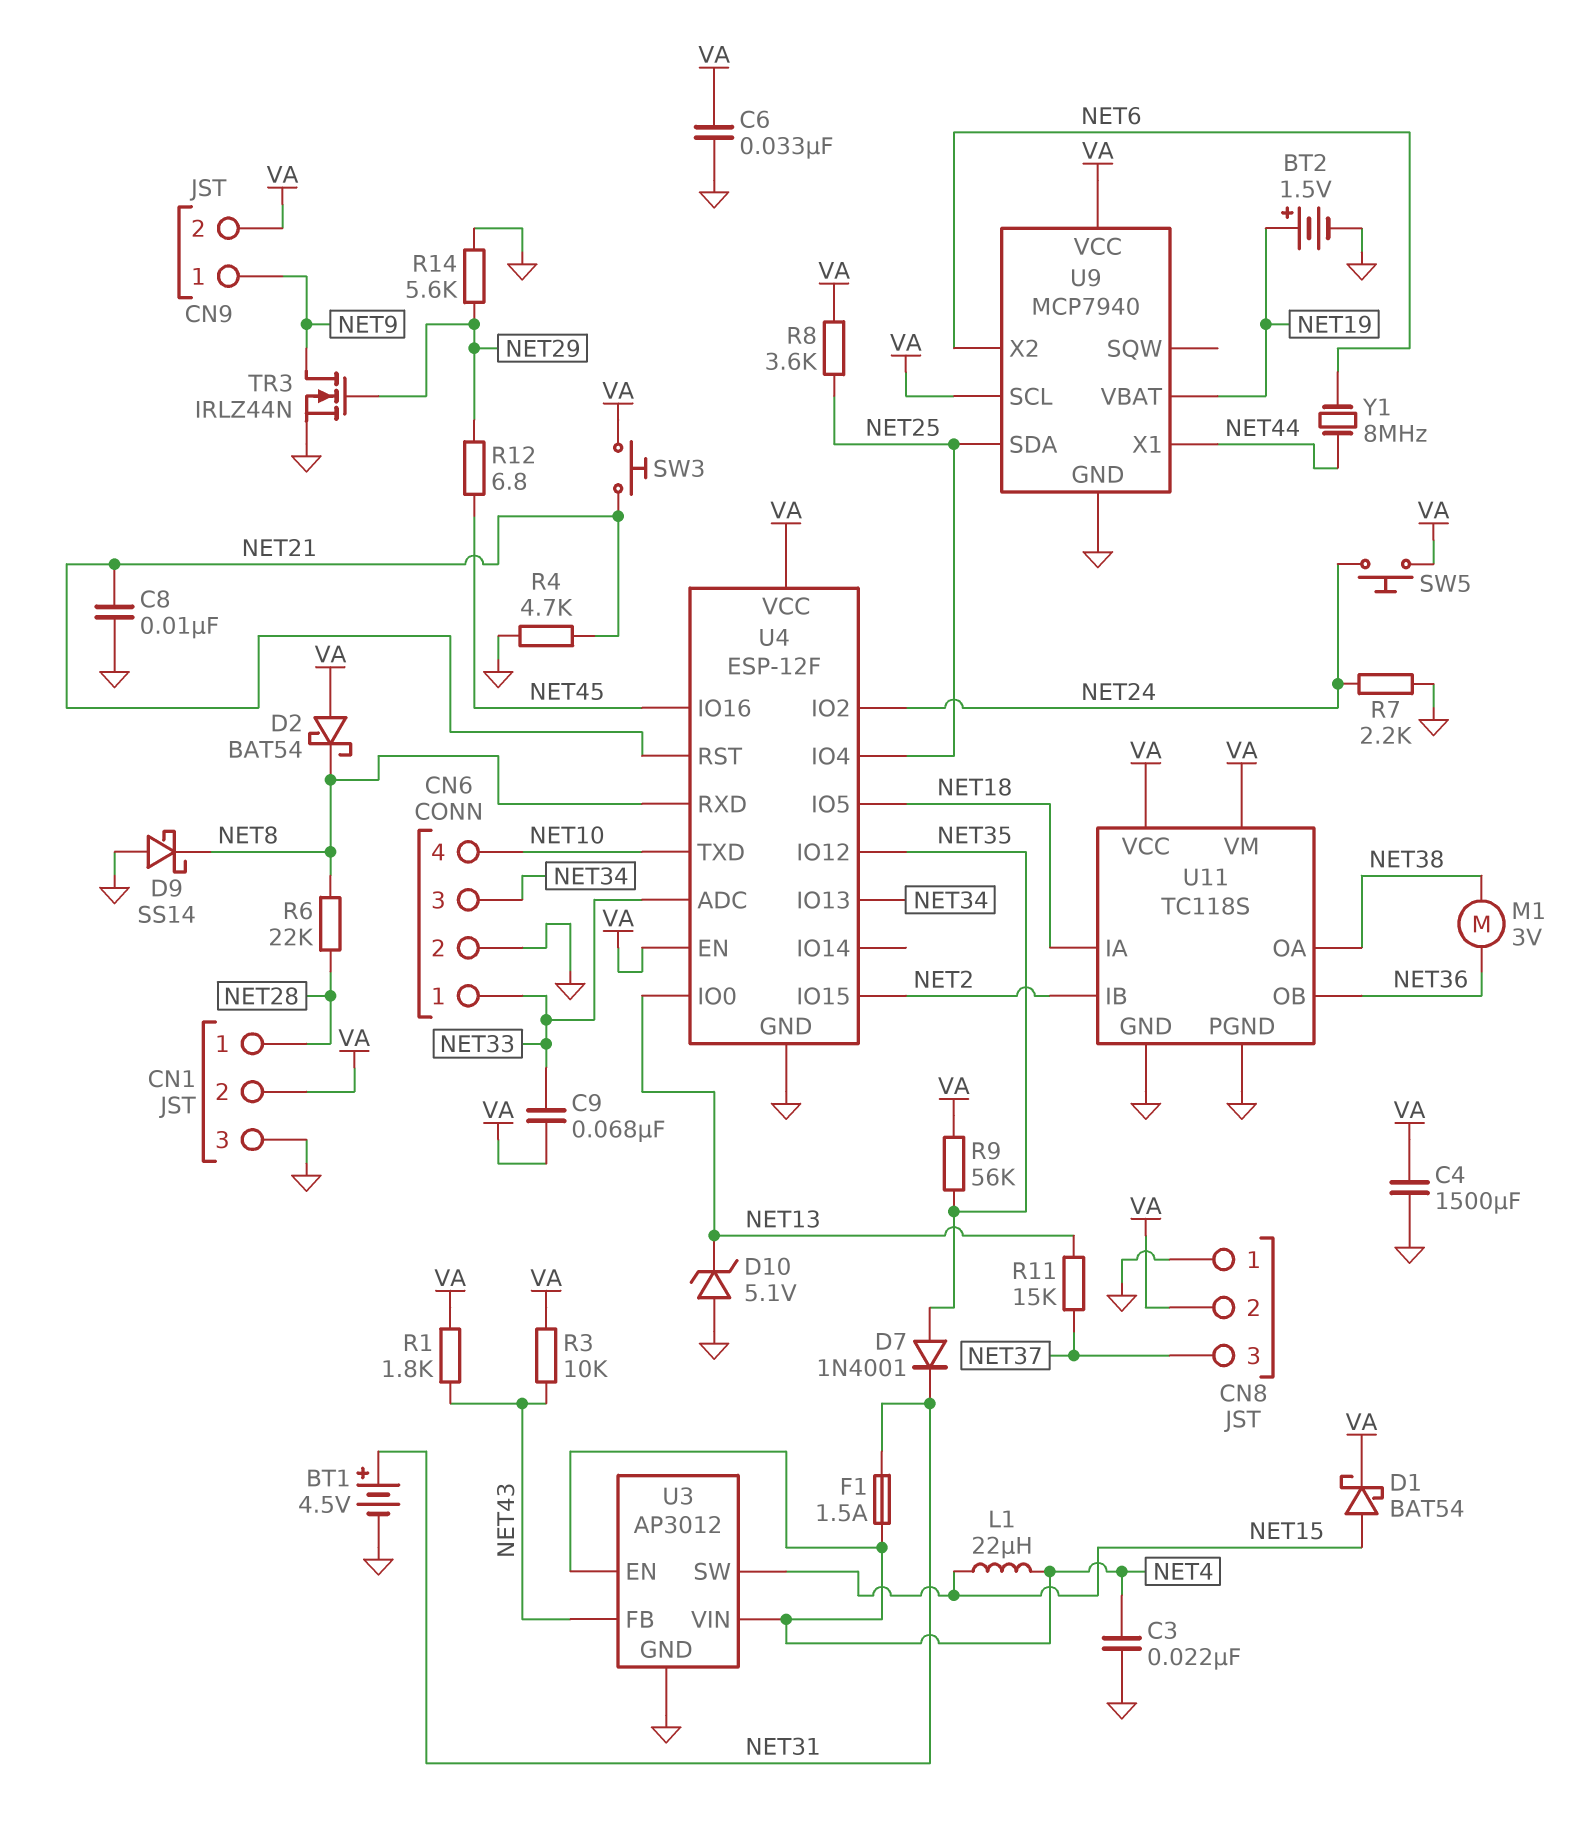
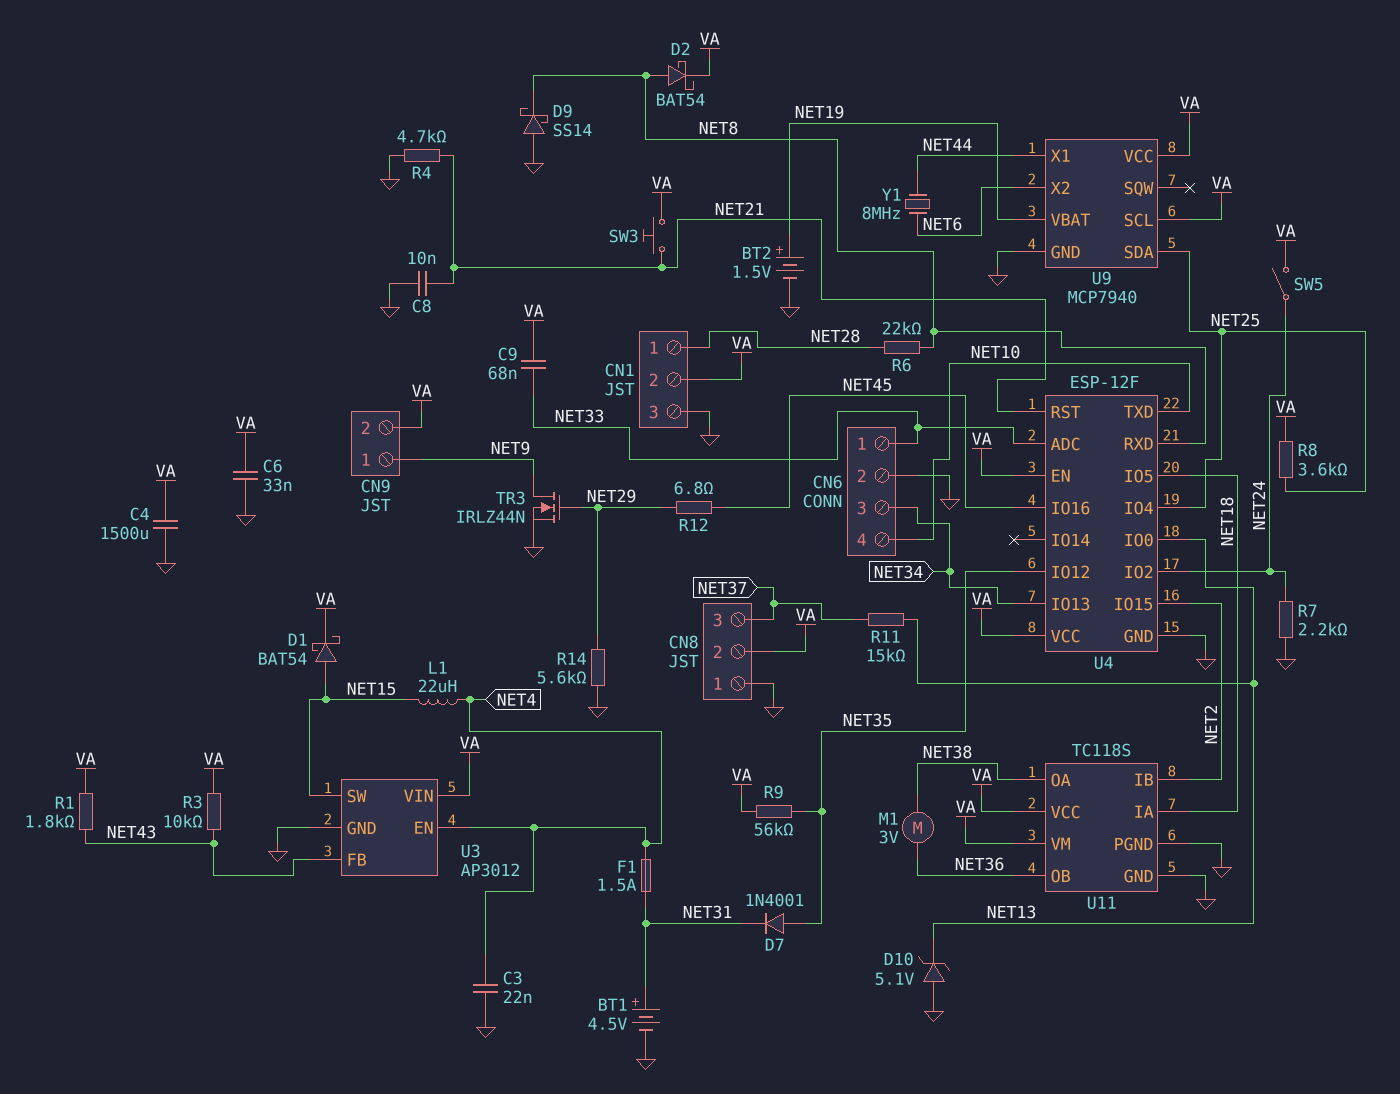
D2: schottky BAT54 (A VA, K NET8) -> schottky BAT54 (A NET8, K VA)
SW5: button (NET24, VA) -> switch (NET24, VA)
U3 pin VIN: NET4 -> VA

